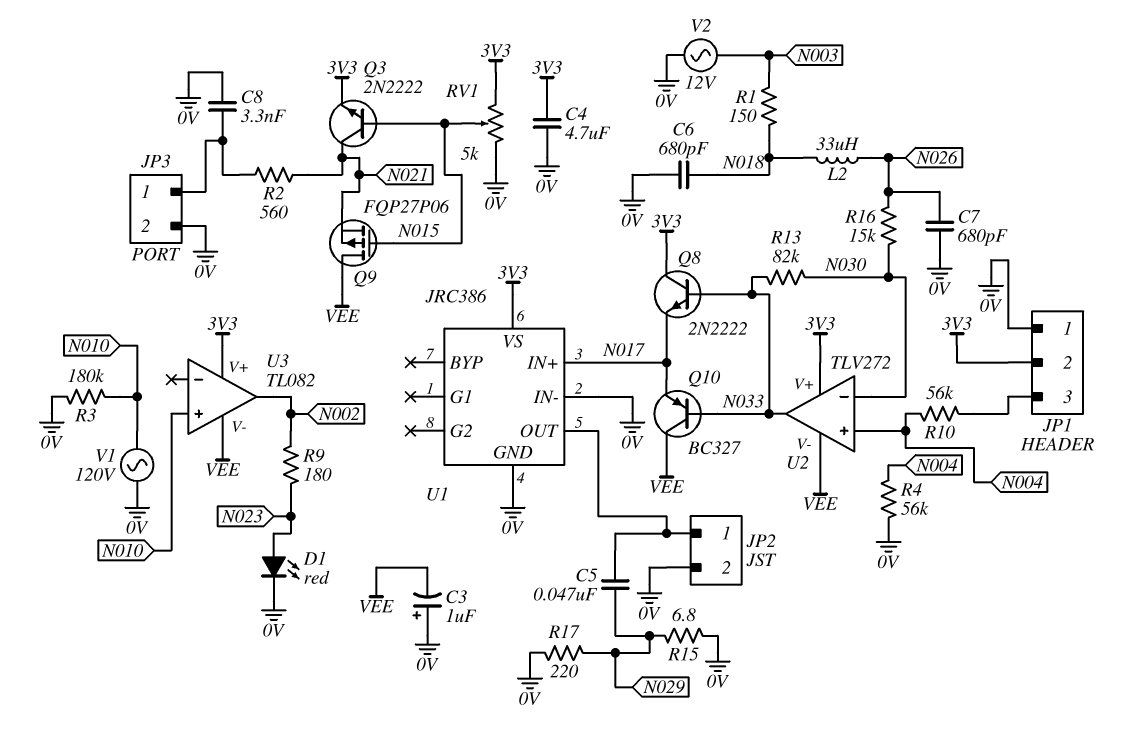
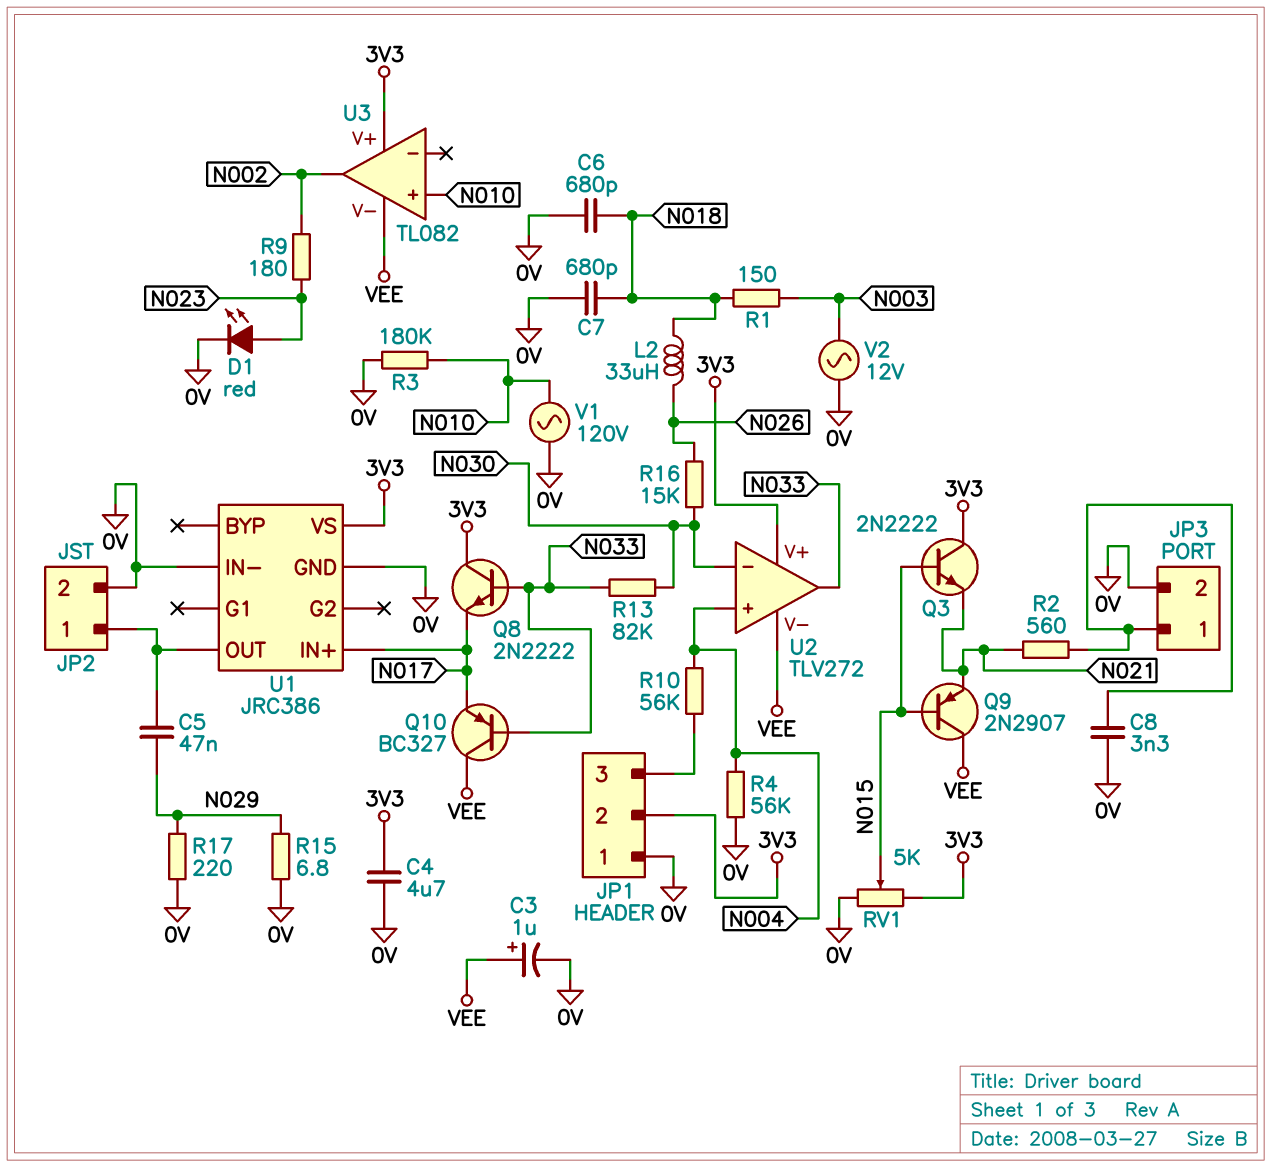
C3: 1uF (plus 0V, minus VEE) -> 1uF (plus VEE, minus 0V)
C7: 680pF (0V, N026) -> 680pF (0V, N018)
Q3: NPN 2N2222 (B N015, C N021, E 3V3) -> NPN 2N2222 (B N015, C 3V3, E N021)
Q9: PMOS FQP27P06 (G N015, D VEE, S N021) -> PNP 2N2907 (B N015, C VEE, E N021)

